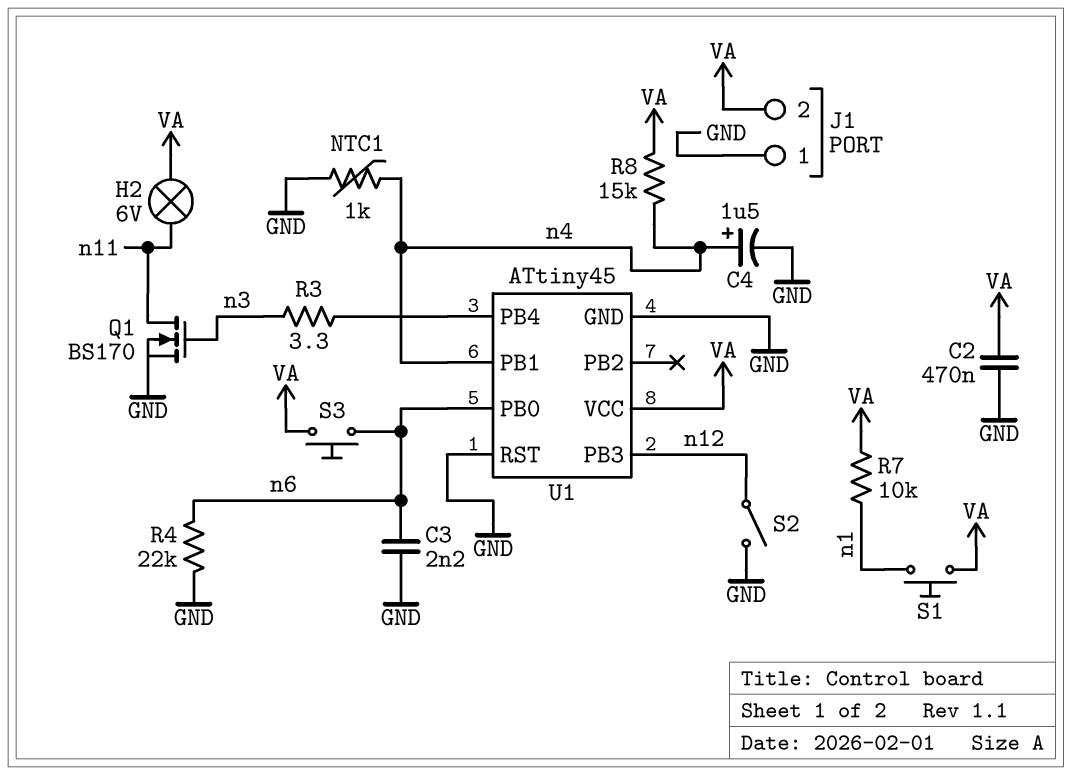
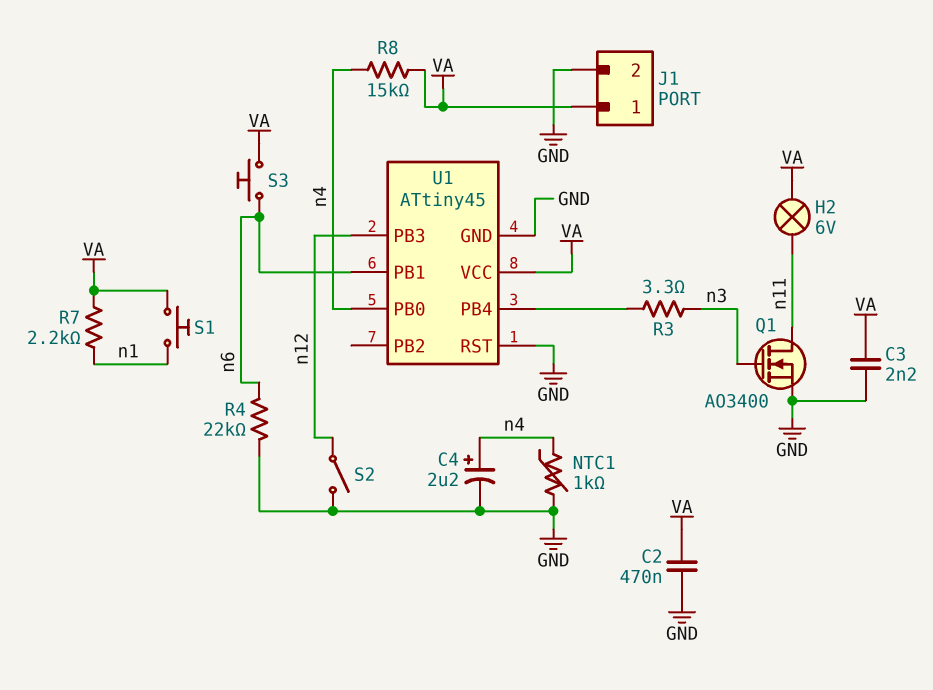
C3: 2.2nF (GND, n6) -> 2.2nF (GND, VA)
C4: 1.5uF (plus n4, minus GND) -> 2.2uF (plus n4, minus GND)
J1 pin 1: GND -> VA
J1 pin 2: VA -> GND
Q1: NMOS BS170 (G n3, D n11, S GND) -> NMOS AO3400 (G n3, D n11, S GND)
R7: 10k (VA, n1) -> 2.2k (VA, n1)
U1 pin PB0: n6 -> n4
U1 pin PB1: n4 -> n6

